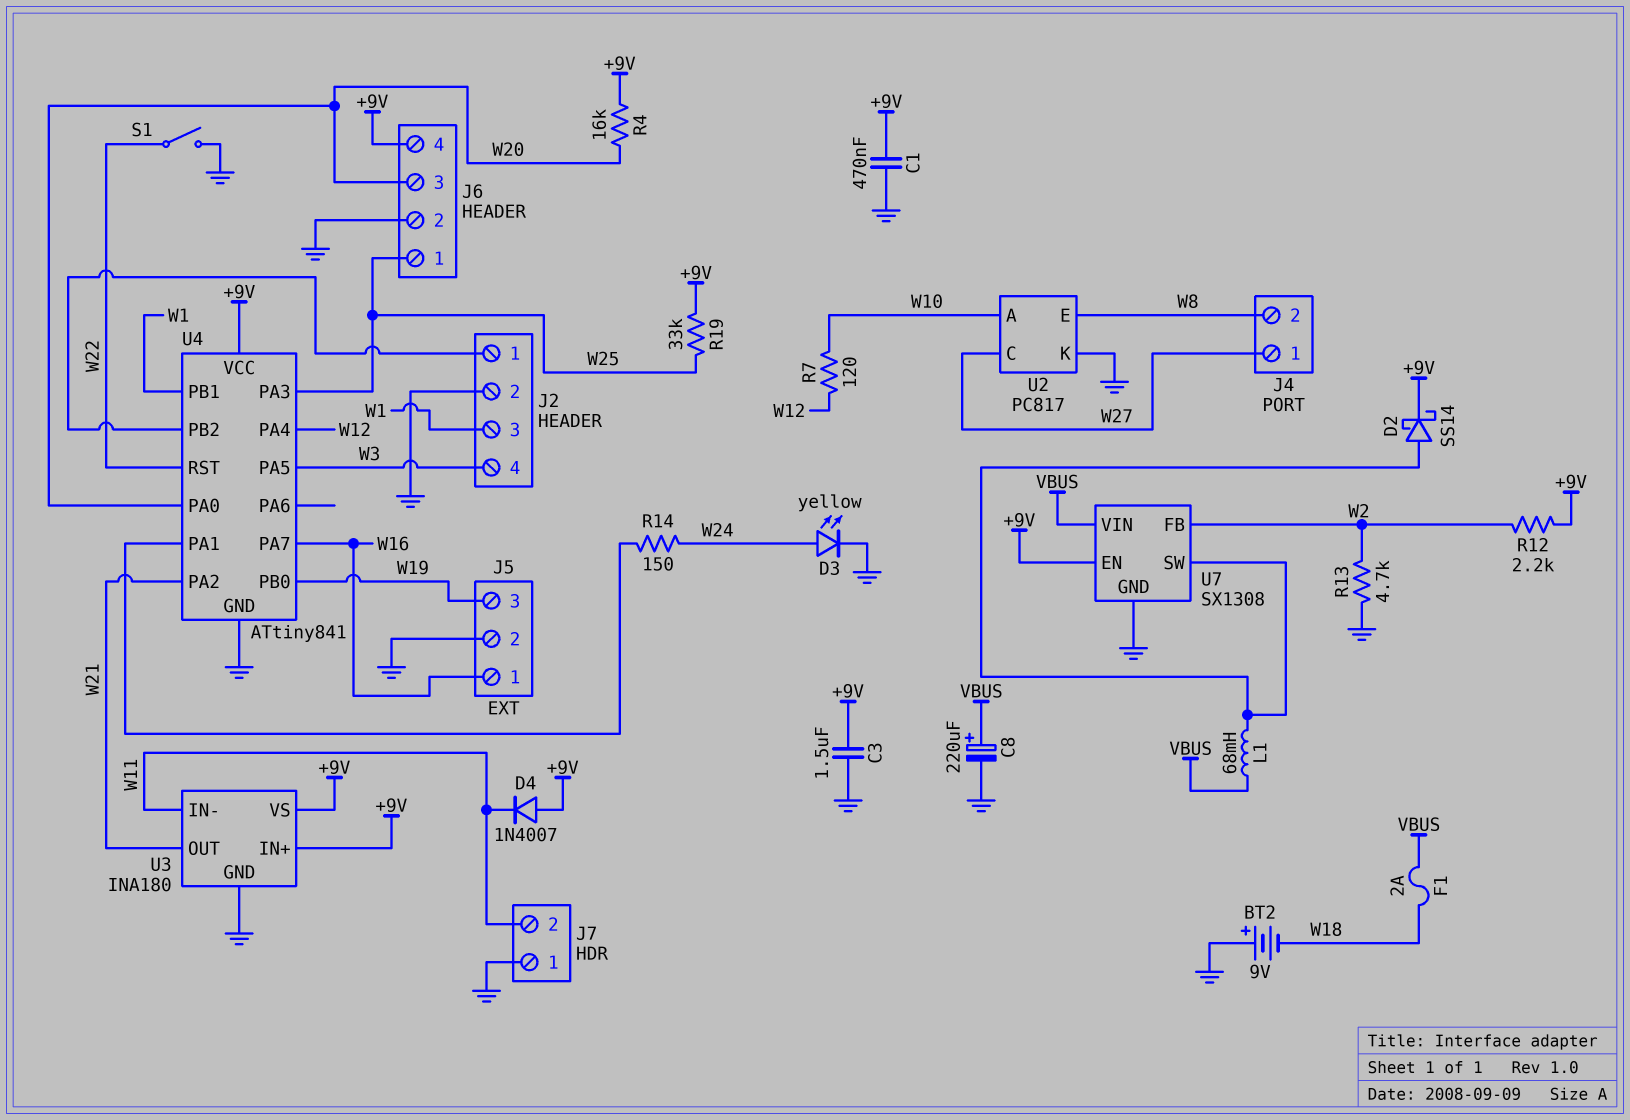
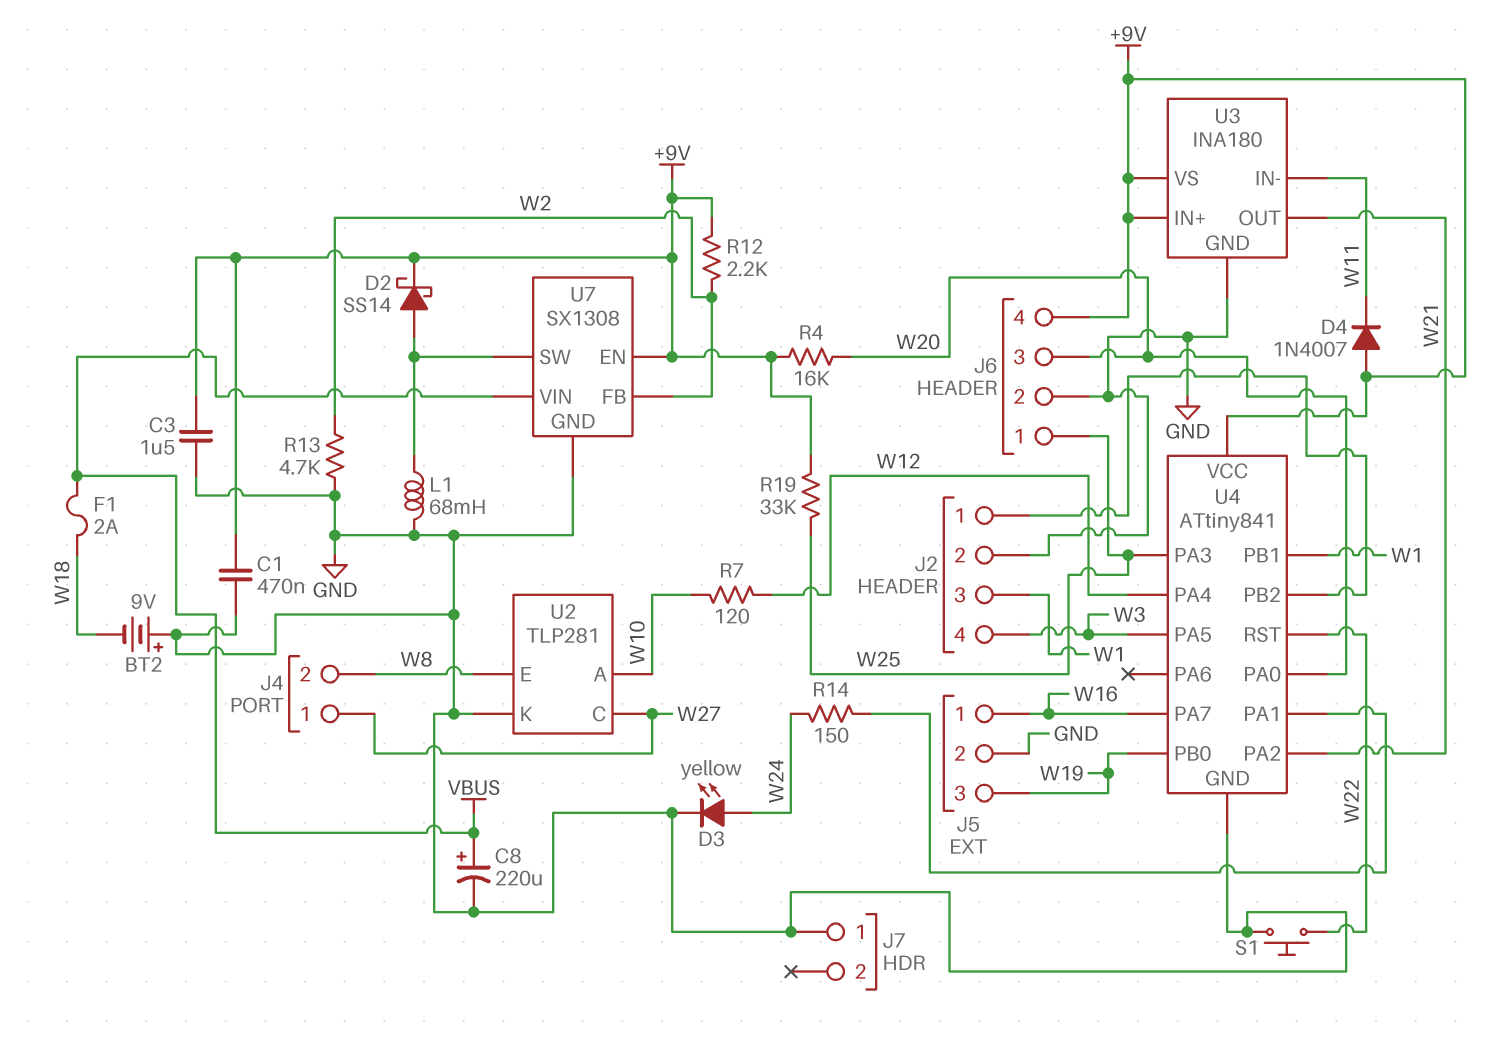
J7 pin 2: W11 -> none
L1: 68mH (U7/SW, VBUS) -> 68mH (GND, U7/SW)
S1: switch (GND, W22) -> button (GND, W22)
U2: PC817 -> TLP281

